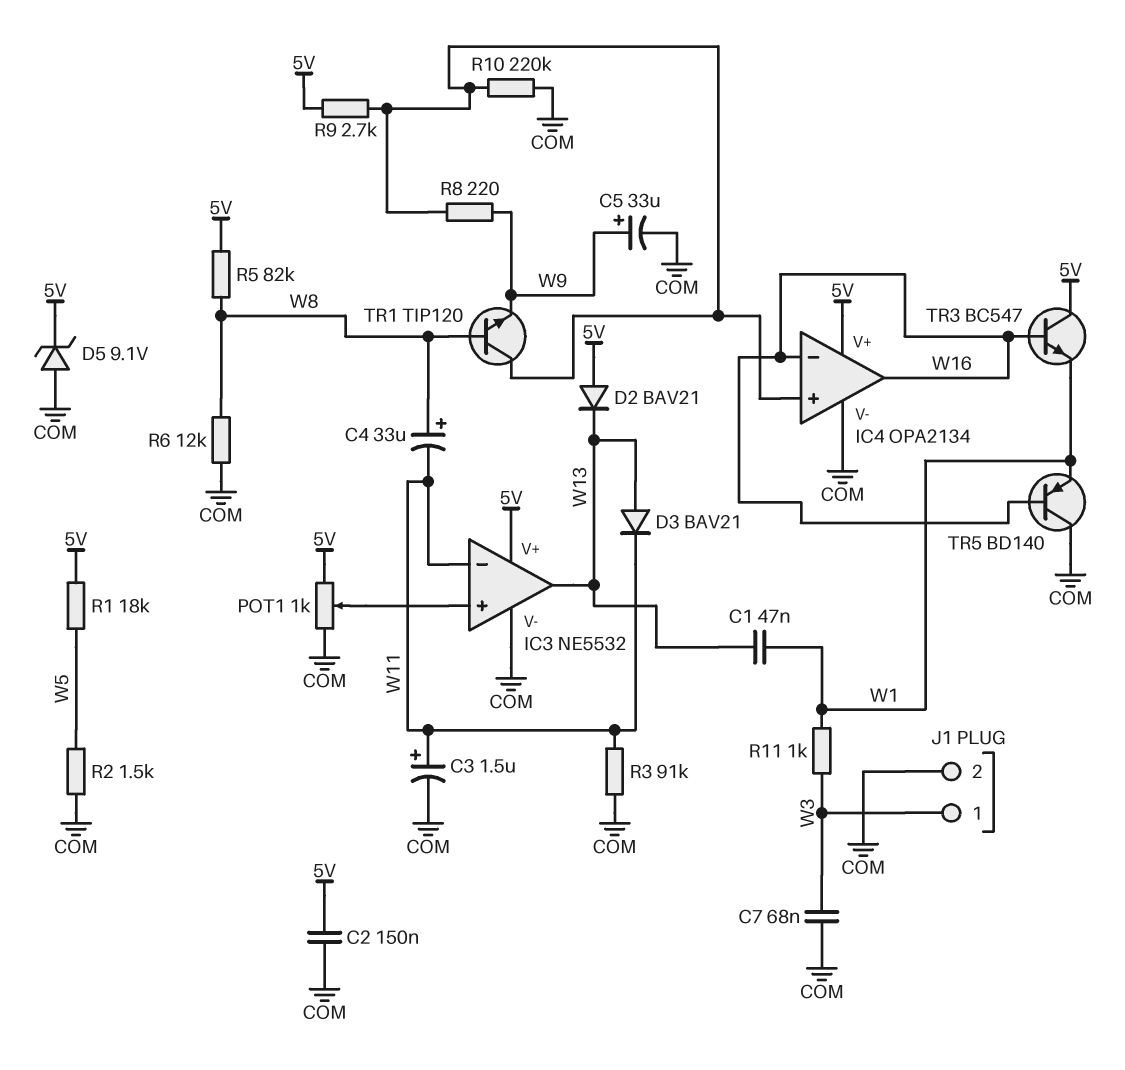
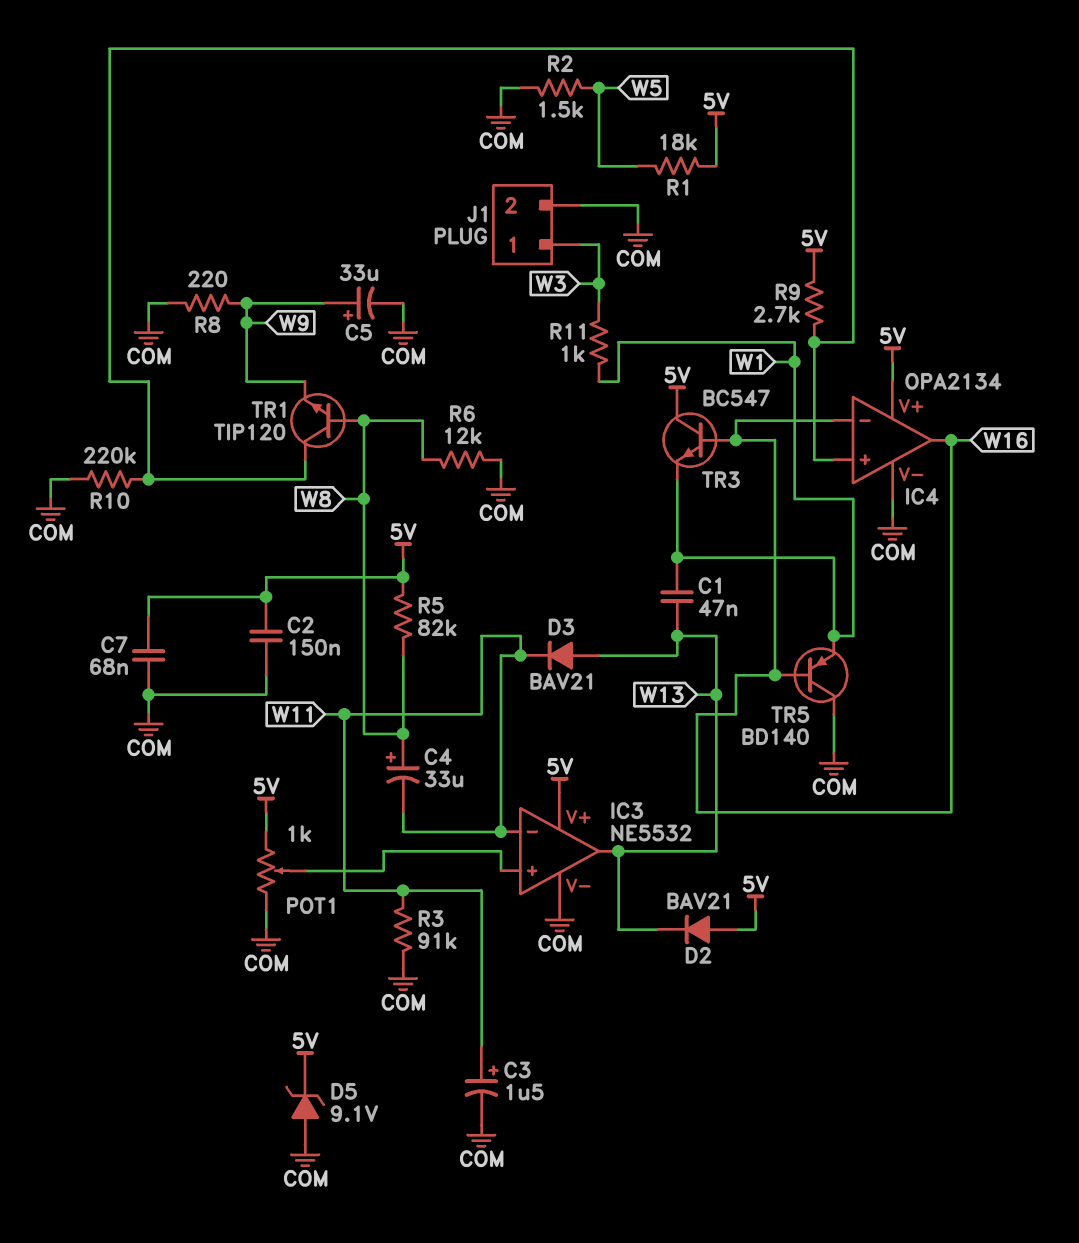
C7: 68nF (COM, W3) -> 68nF (5V, COM)
R8: 220 (IC4/in+, W9) -> 220 (COM, W9)

